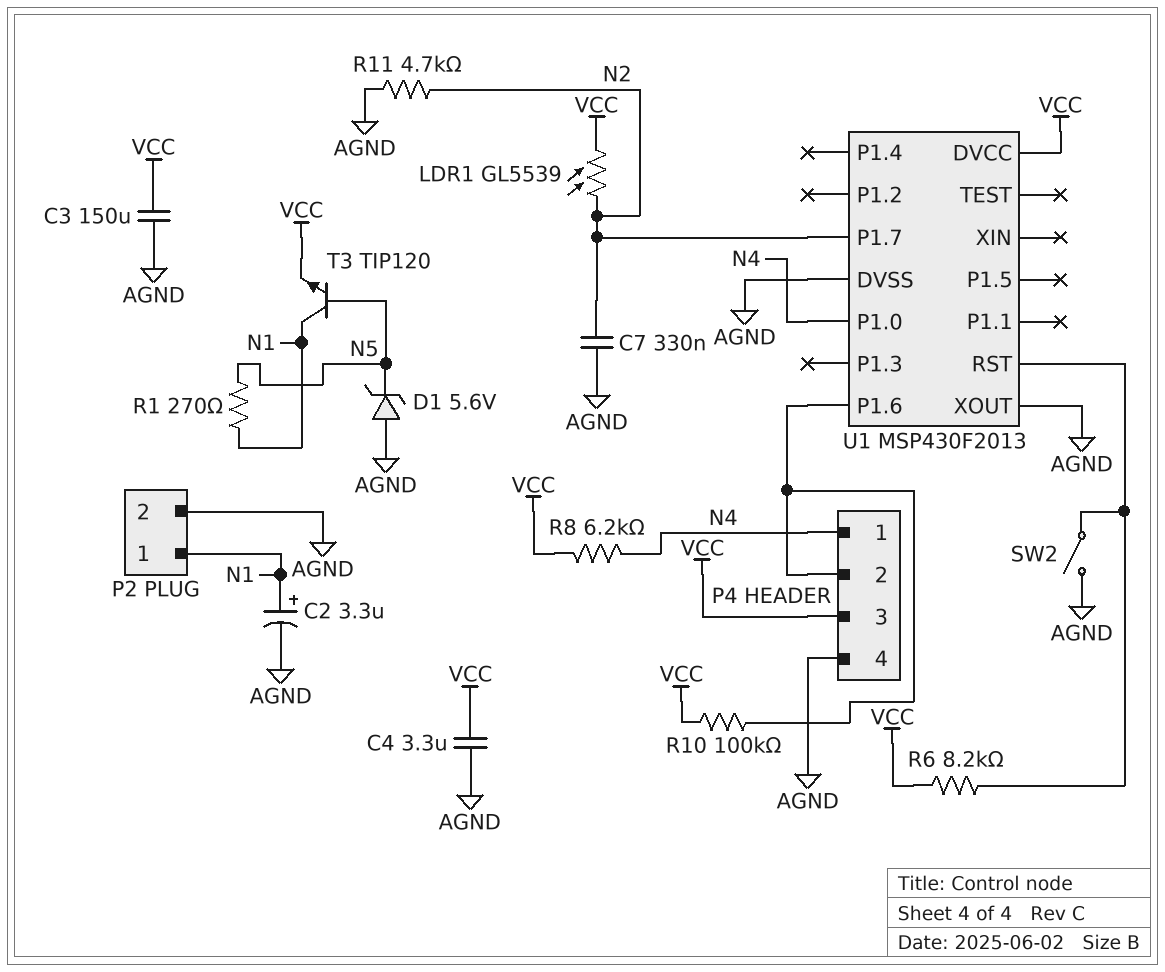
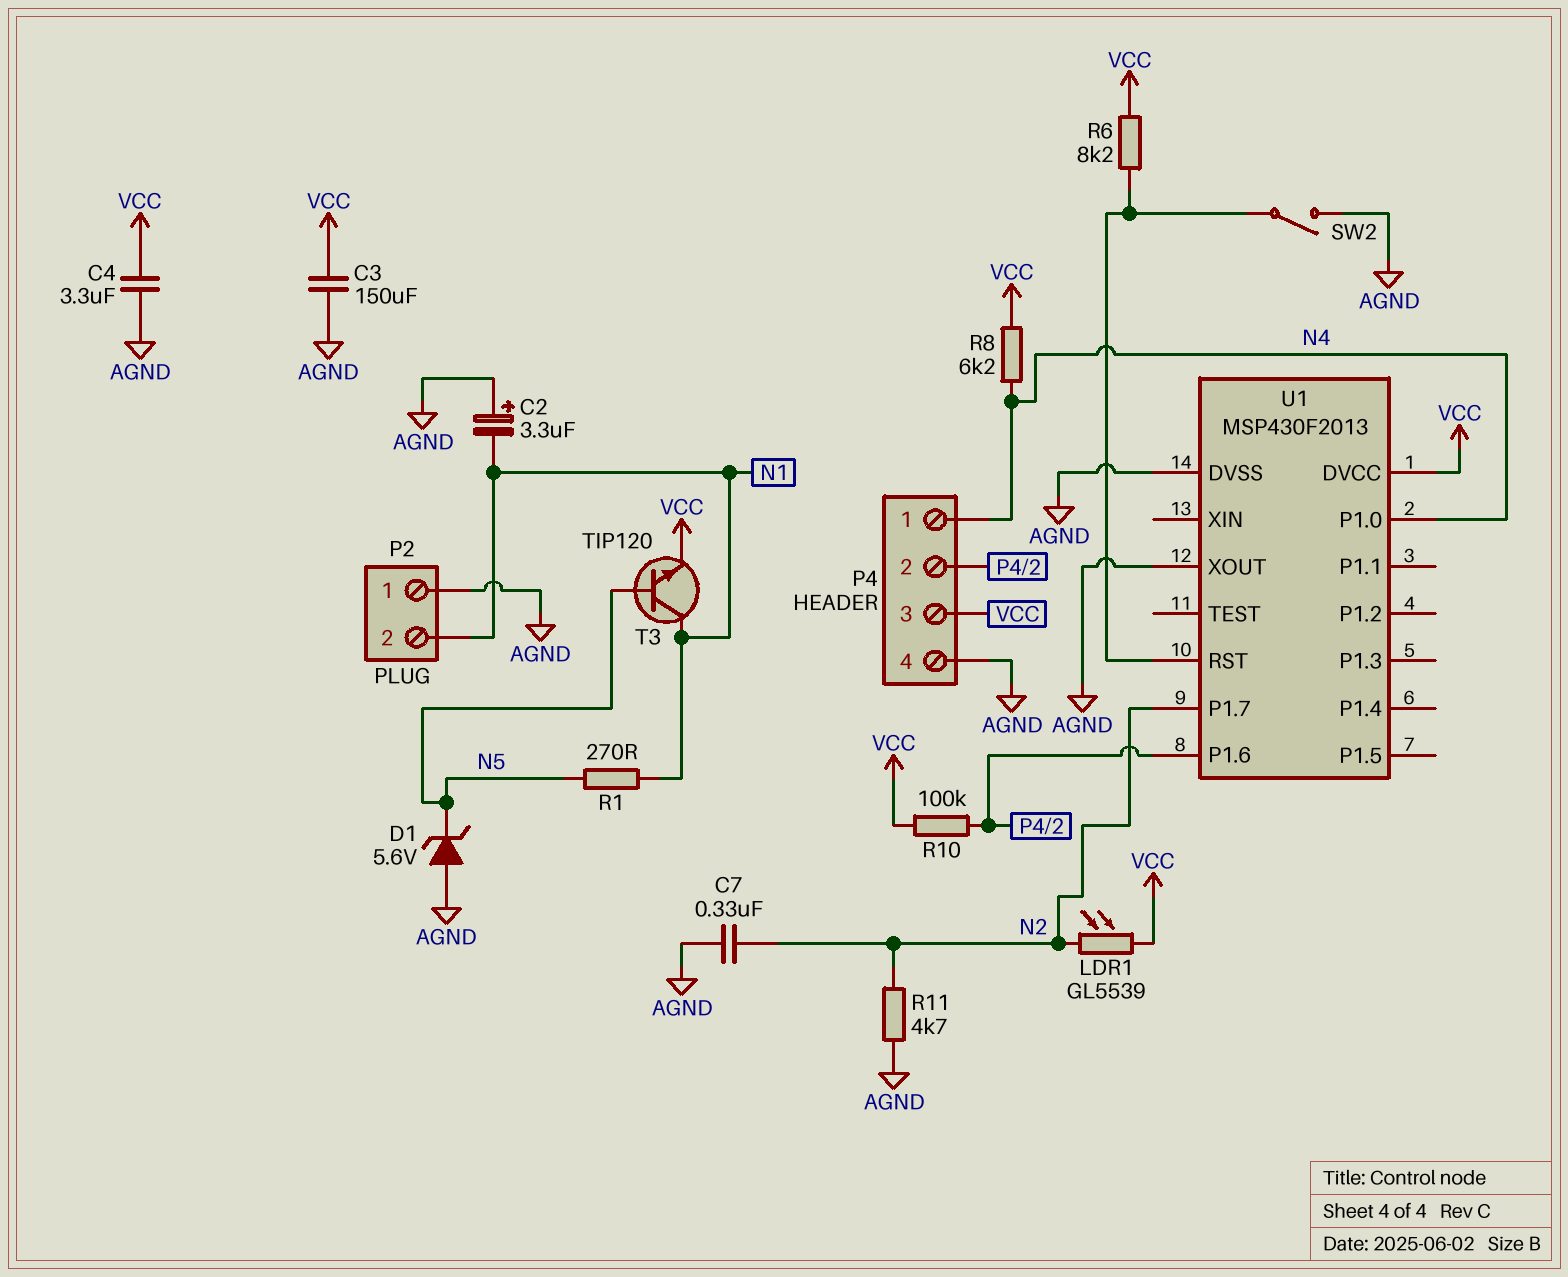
C2: 3.3uF (plus N1, minus AGND) -> 3.3uF (plus AGND, minus N1)
P2 pin 1: N1 -> AGND
P2 pin 2: AGND -> N1

